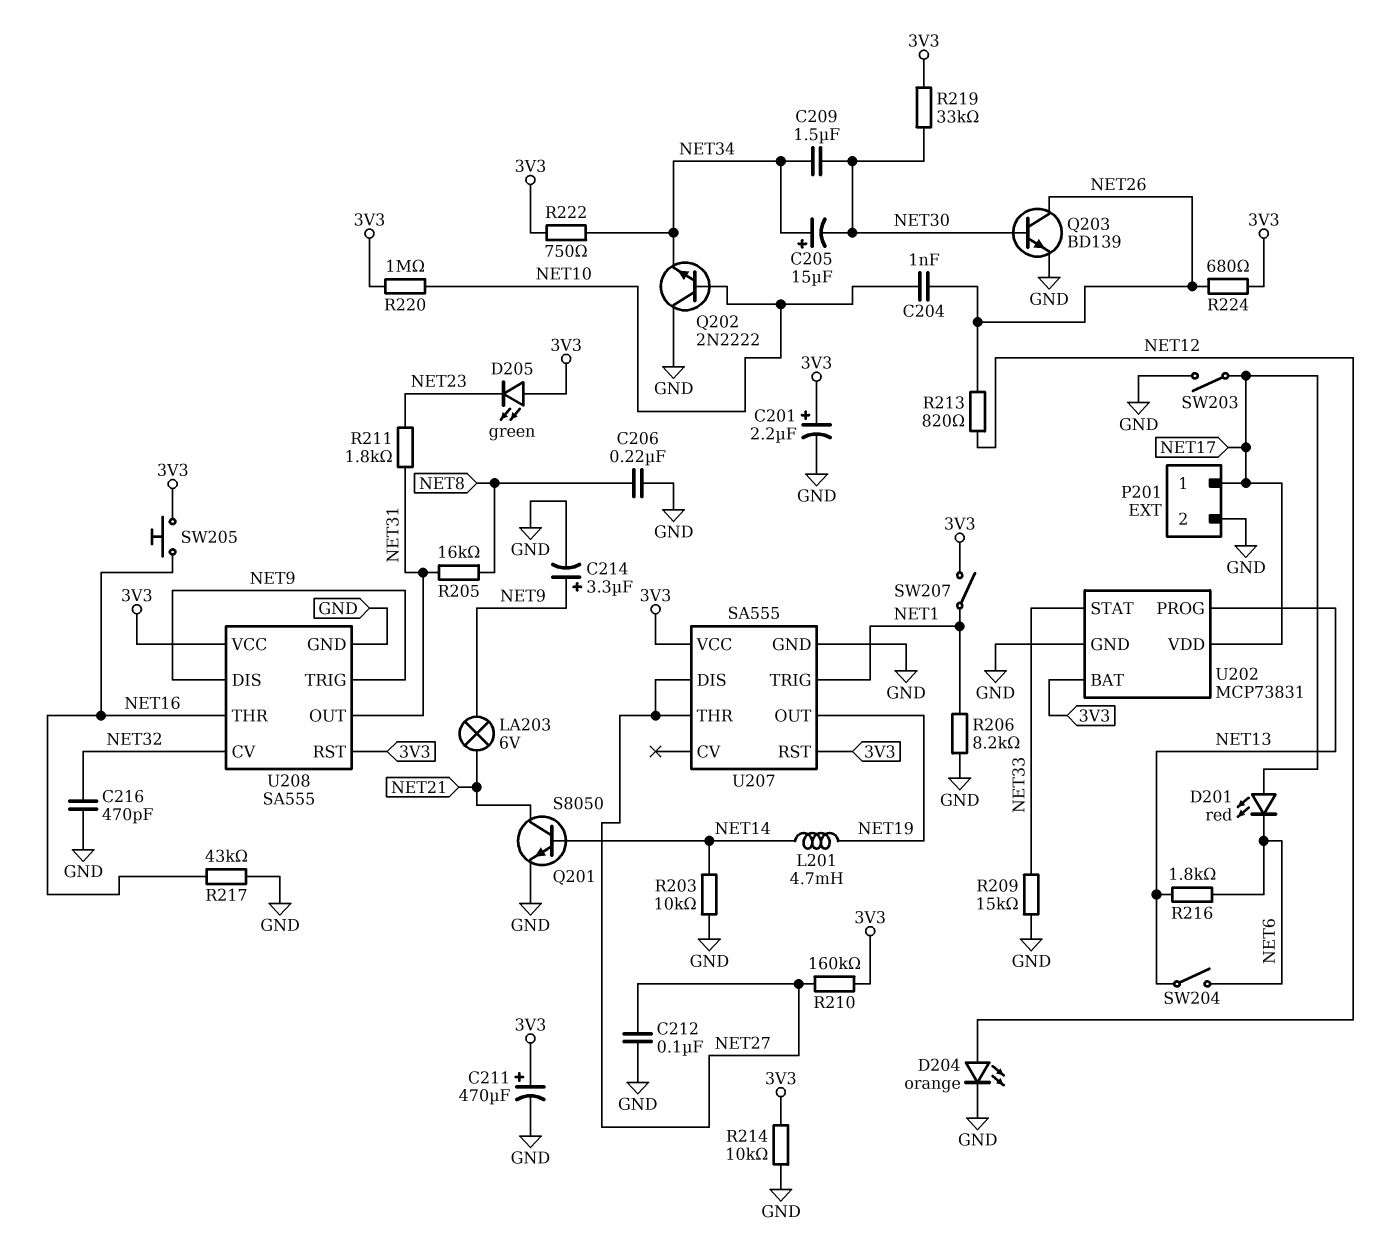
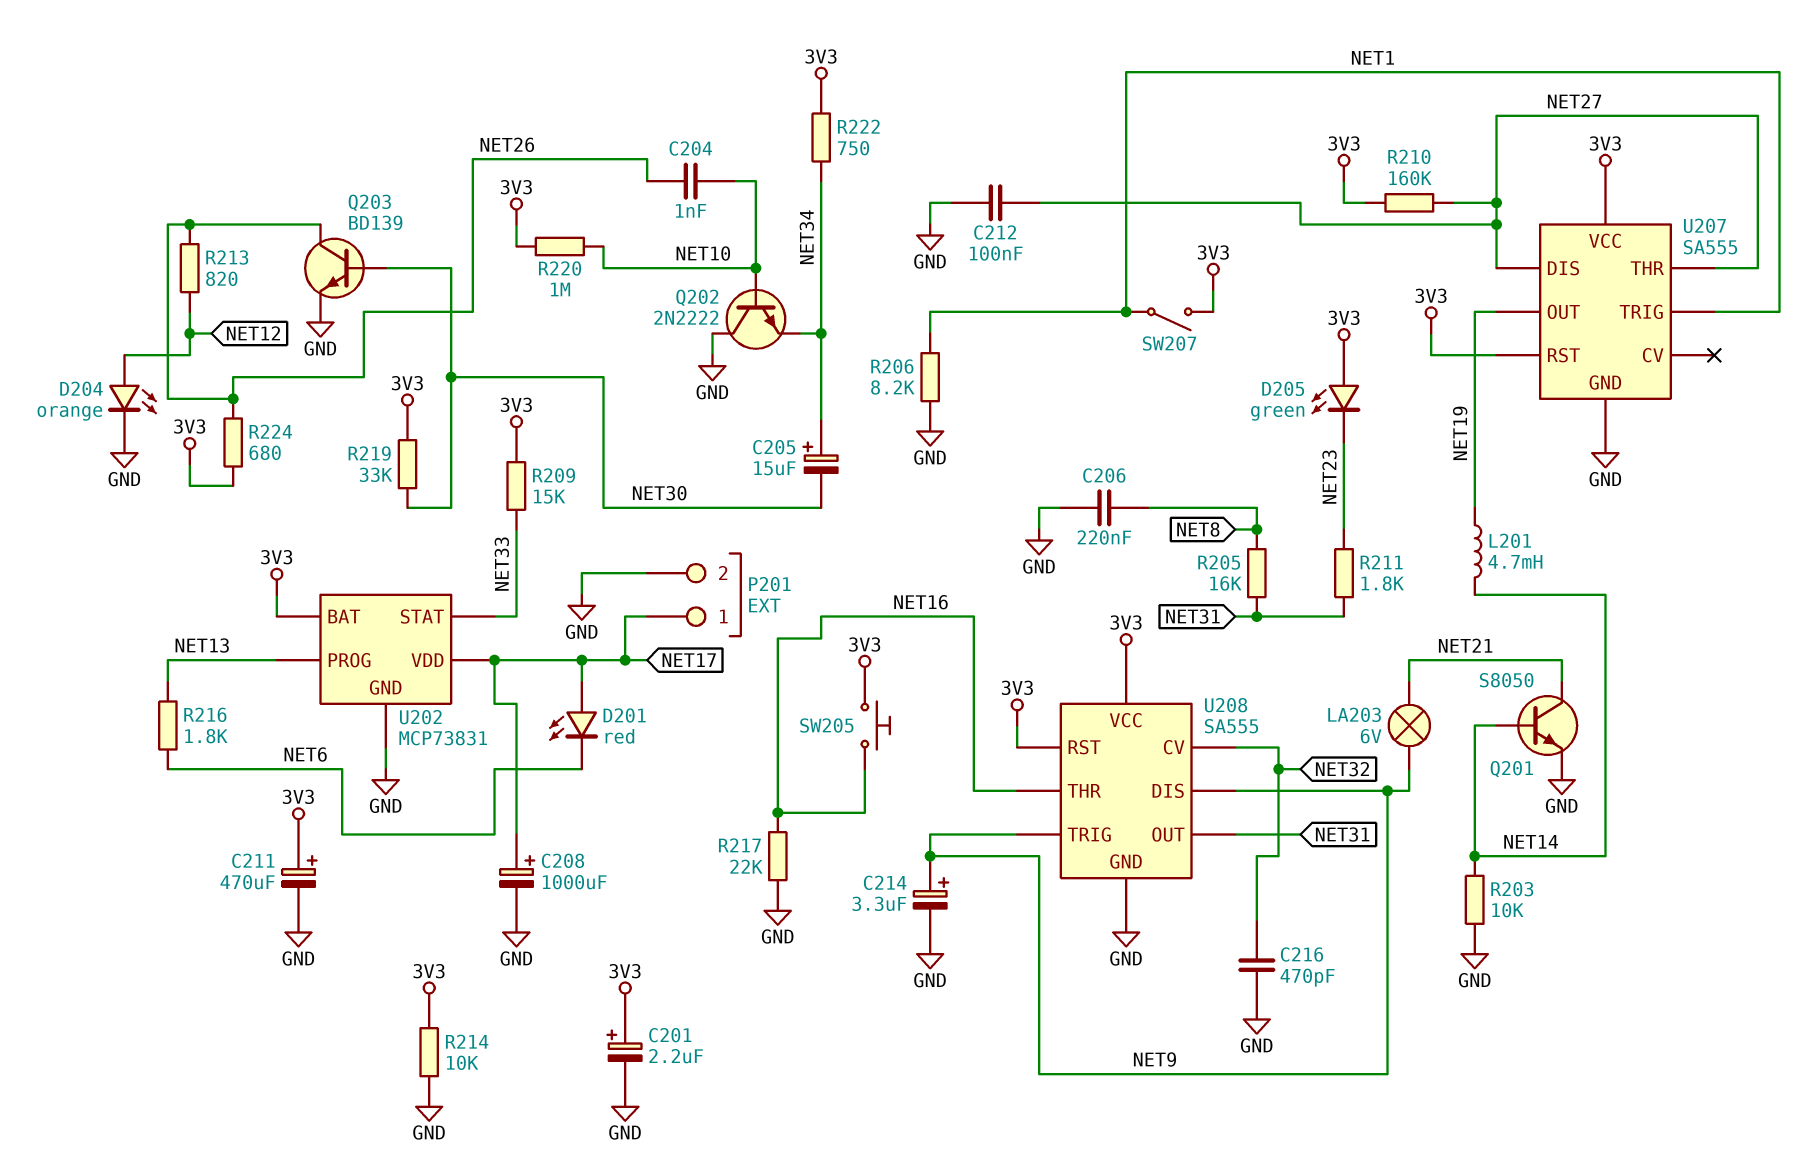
C208: none -> 1000uF (plus NET17, minus GND)
C209: 1.5uF (NET30, NET34) -> none
R209: 15k (GND, NET33) -> 15k (3V3, NET33)
R217: 43k (GND, NET16) -> 22k (GND, NET16)
SW203: switch (GND, NET17) -> none
SW204: switch (NET6, NET13) -> none

